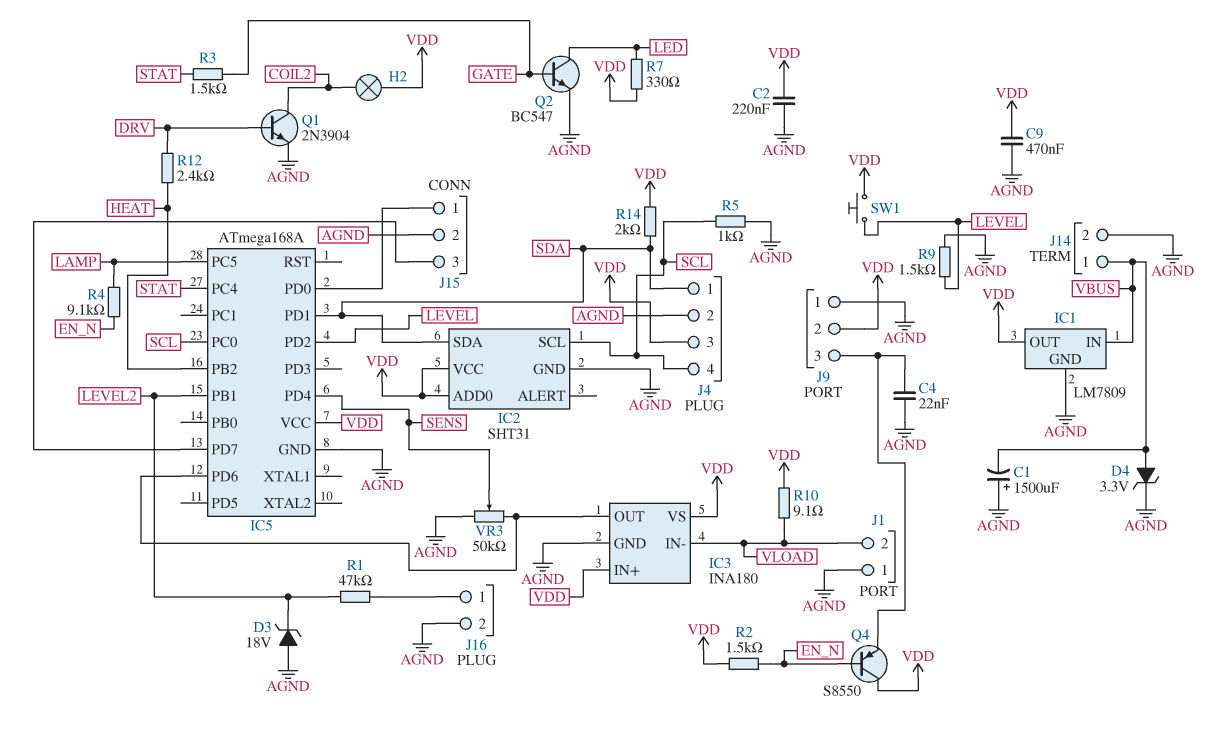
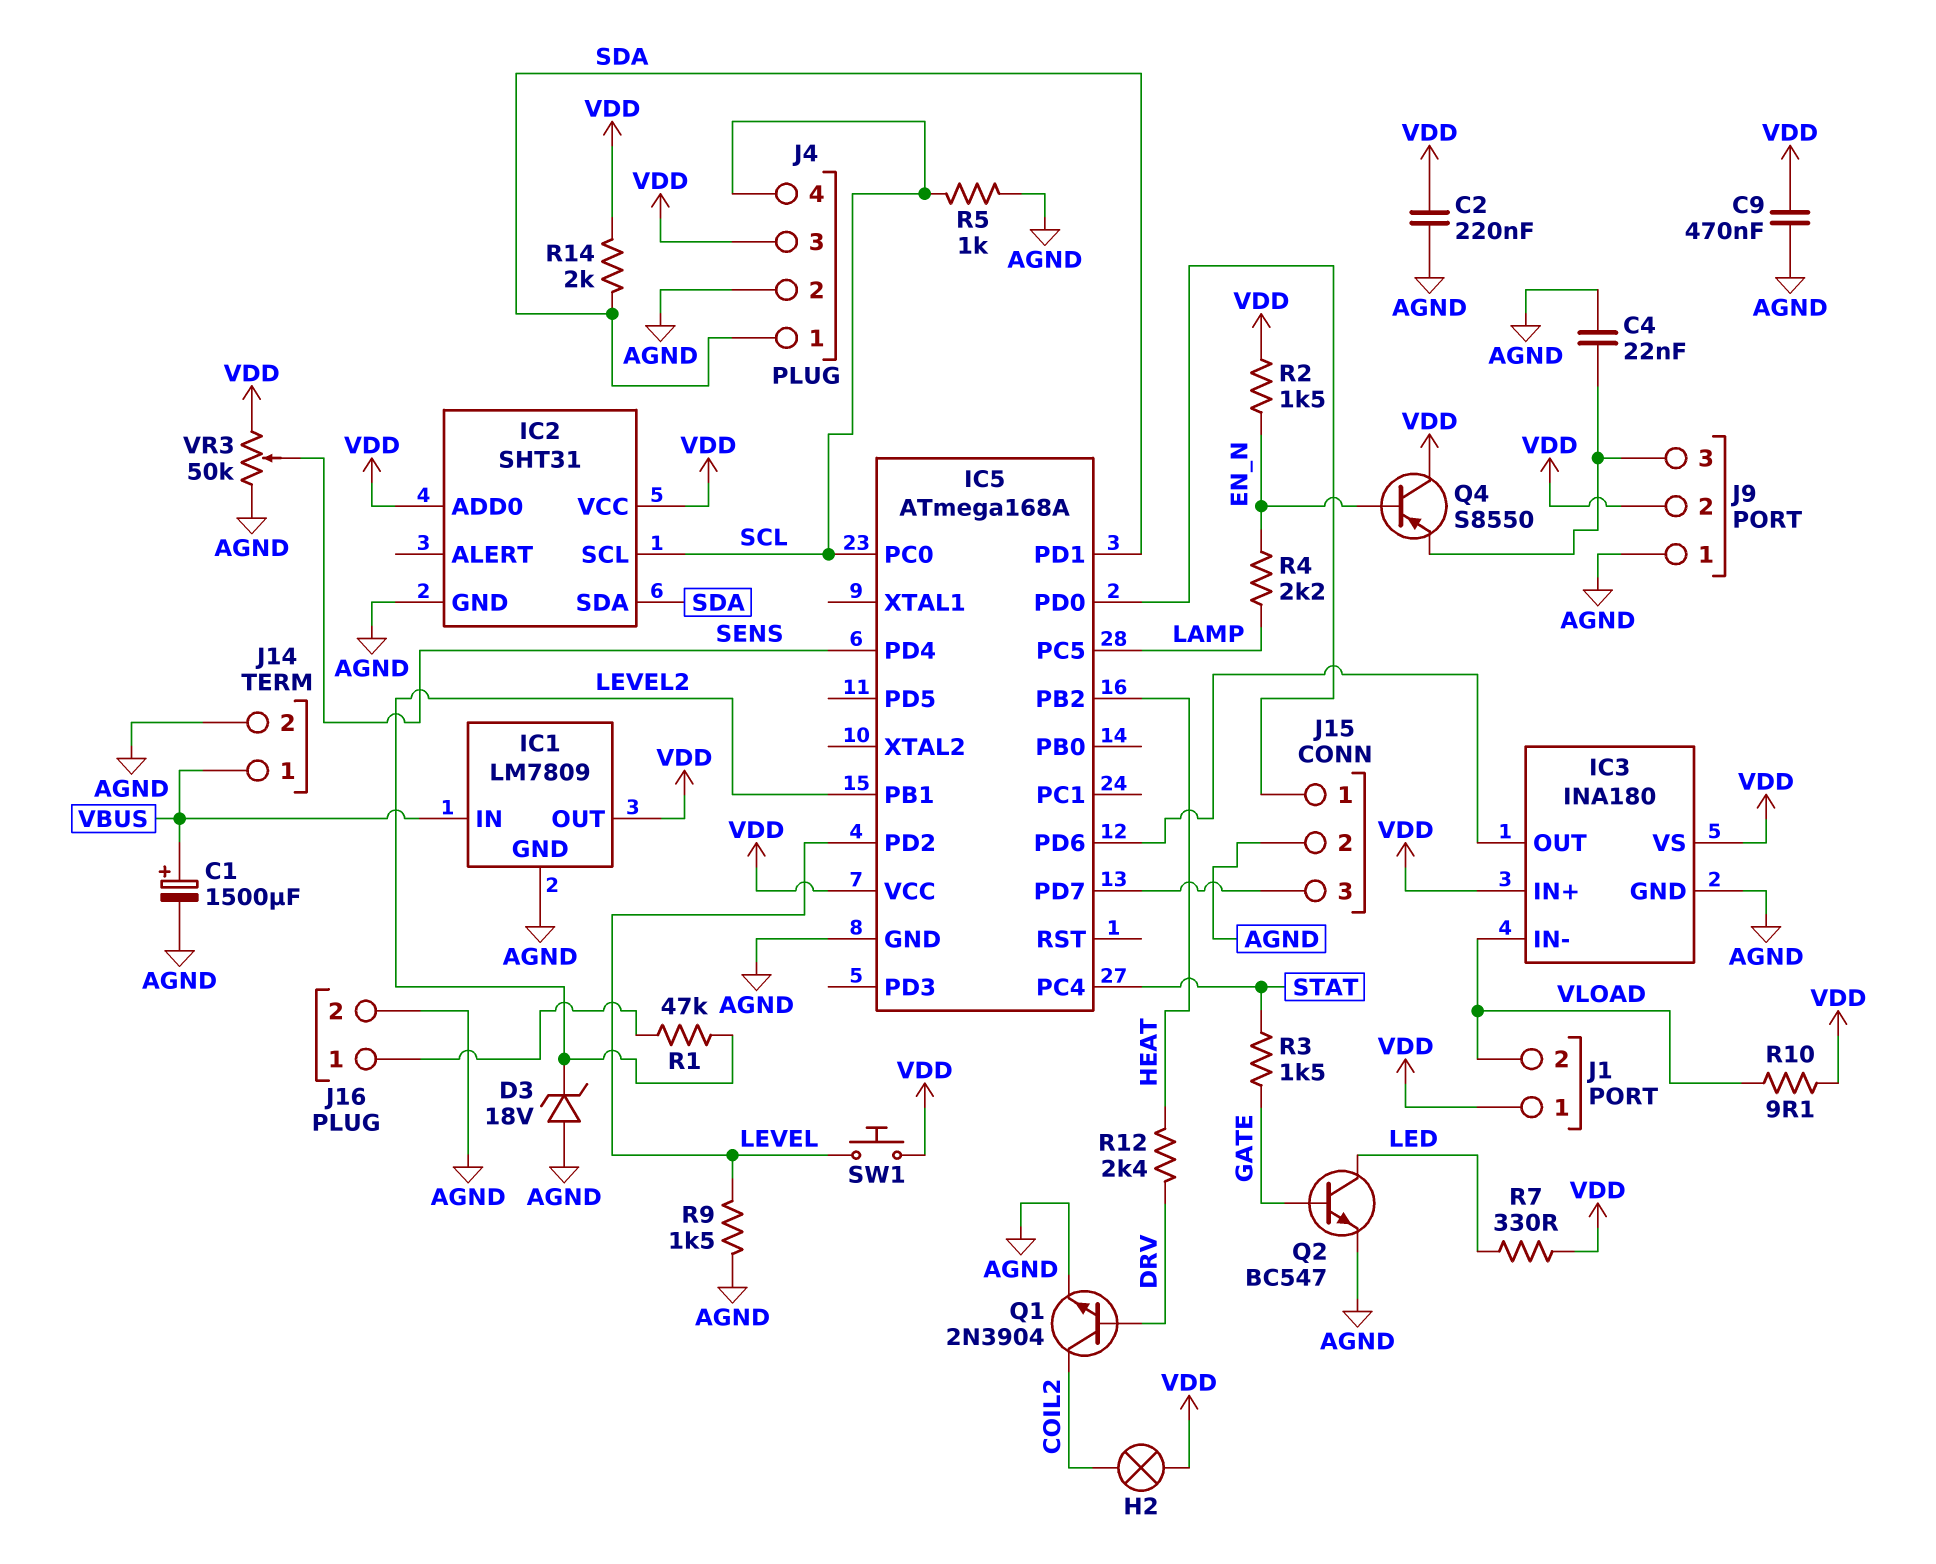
C1: 1500uF (plus AGND, minus VBUS) -> 1500uF (plus VBUS, minus AGND)
D4: zener 3.3V (A VBUS, K AGND) -> none
J1 pin 1: AGND -> VDD
R4: 9.1k (EN_N, LAMP) -> 2.2k (EN_N, LAMP)
VR3: 50k (AGND, IC3/OUT, wiper SENS) -> 50k (AGND, VDD, wiper SENS)

